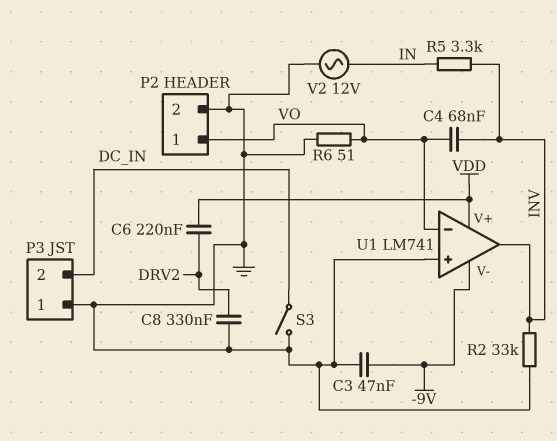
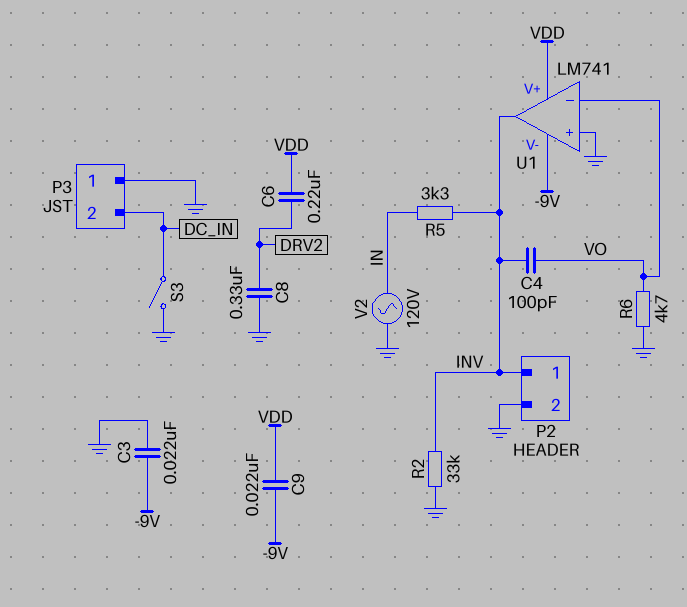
C3: 47nF (-9V, GND) -> 22nF (-9V, GND)
C4: 68nF (INV, VO) -> 100pF (INV, VO)
C9: none -> 22nF (-9V, VDD)
P2 pin 1: VO -> INV
R6: 51 (GND, VO) -> 4.7k (GND, VO)
V2: AC 12V (GND, IN) -> AC 120V (GND, IN)

